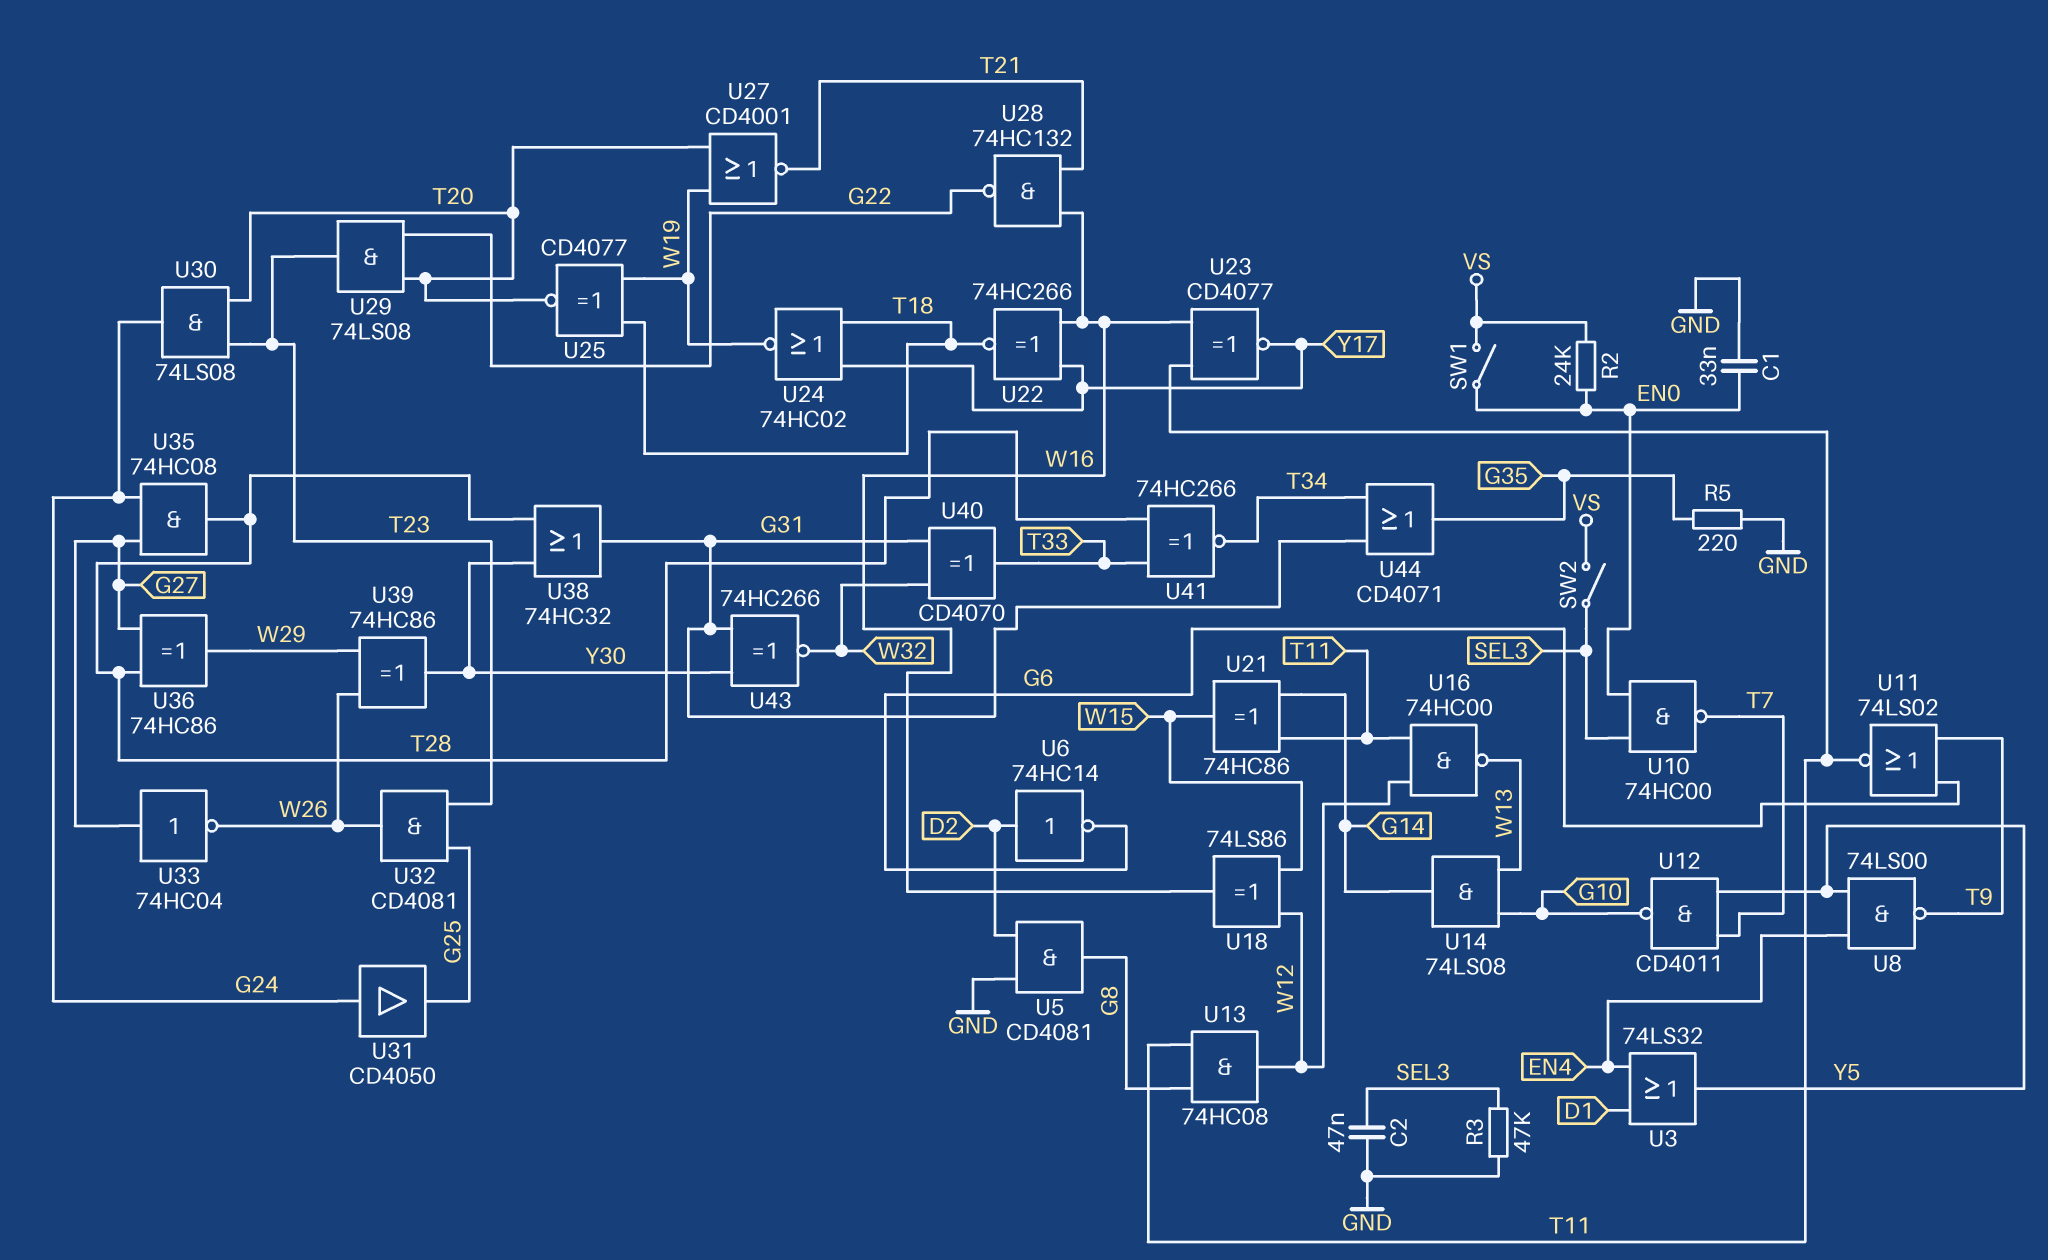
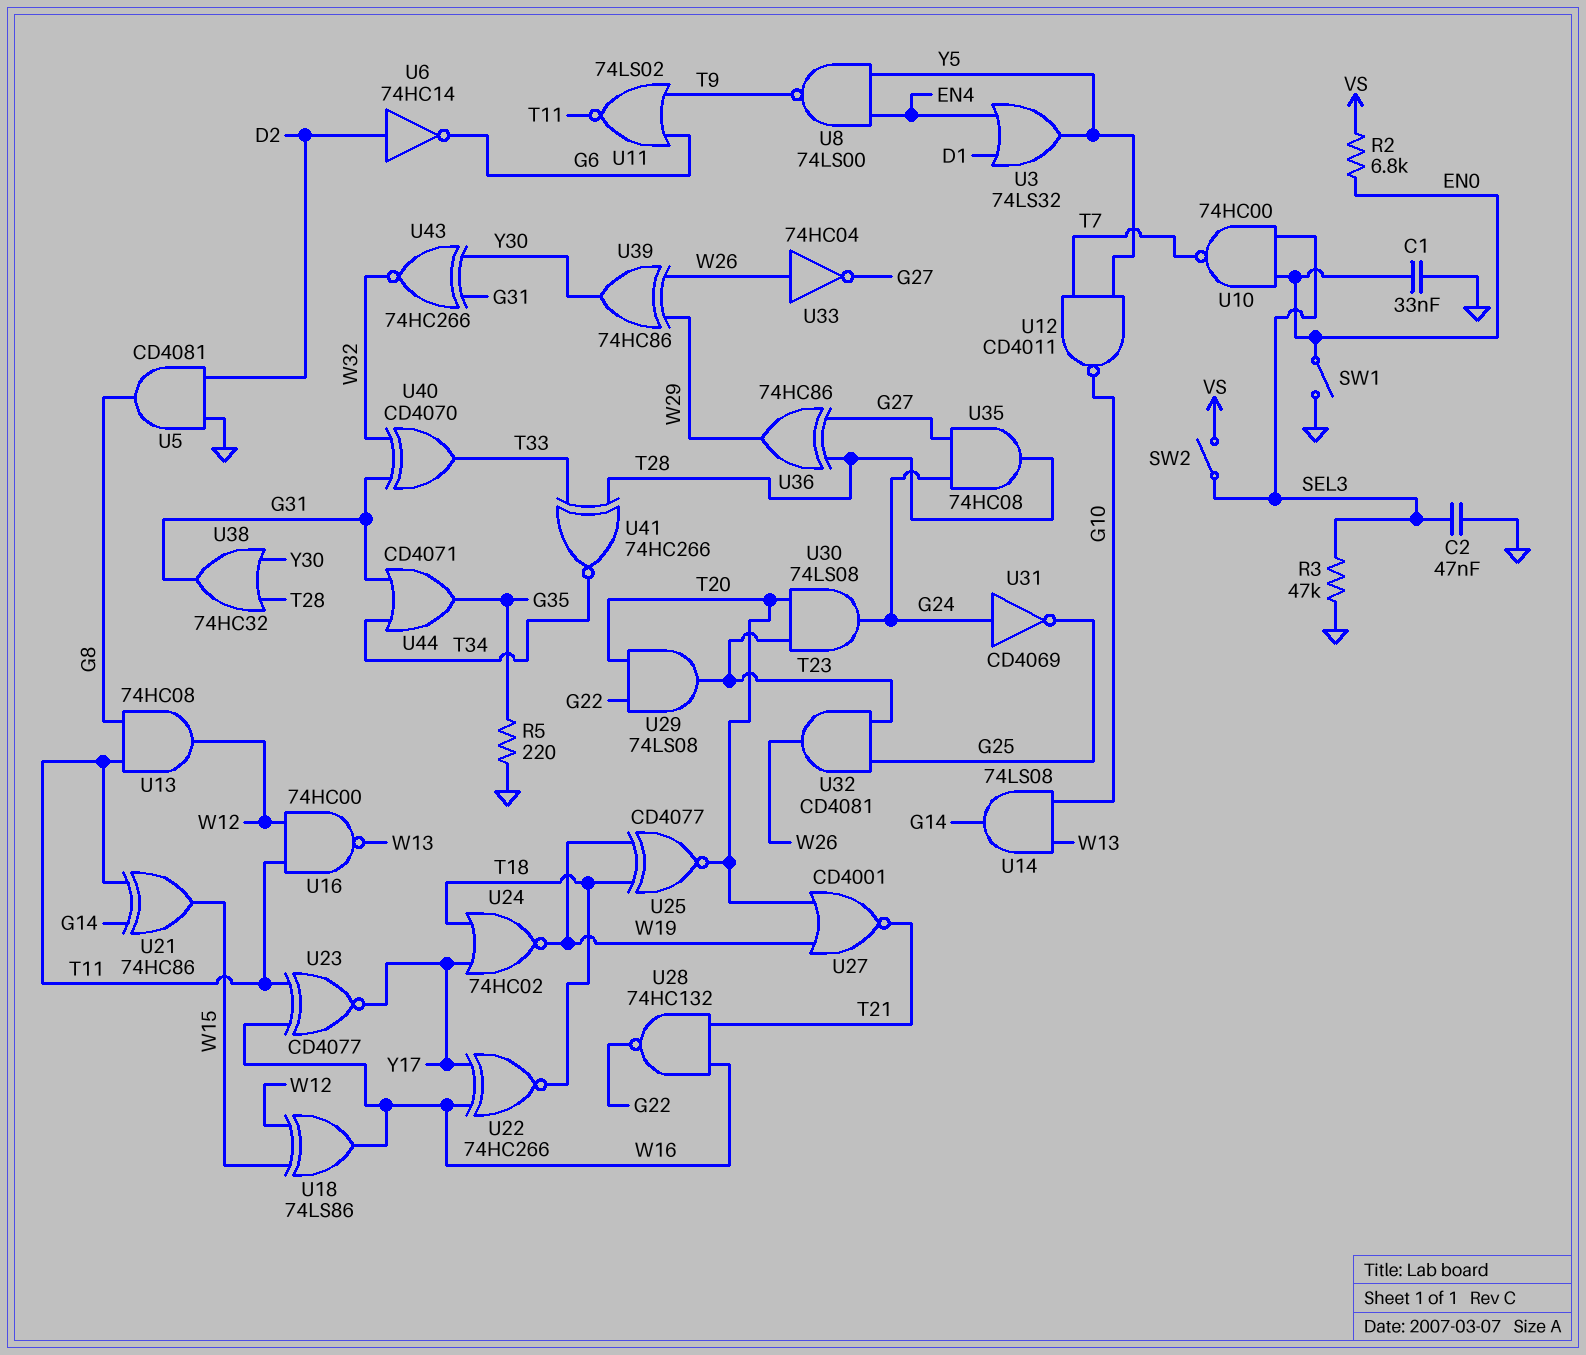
R2: 24k (EN0, VS) -> 6.8k (EN0, VS)
SW1: switch (EN0, VS) -> switch (EN0, GND)
U31: buffer CD4050 (in G24, out G25) -> NOT CD4069 (in G24, out G25)
U33: NOT 74HC04 (in G27, out W26) -> NOT 74HC04 (in W26, out G27)

